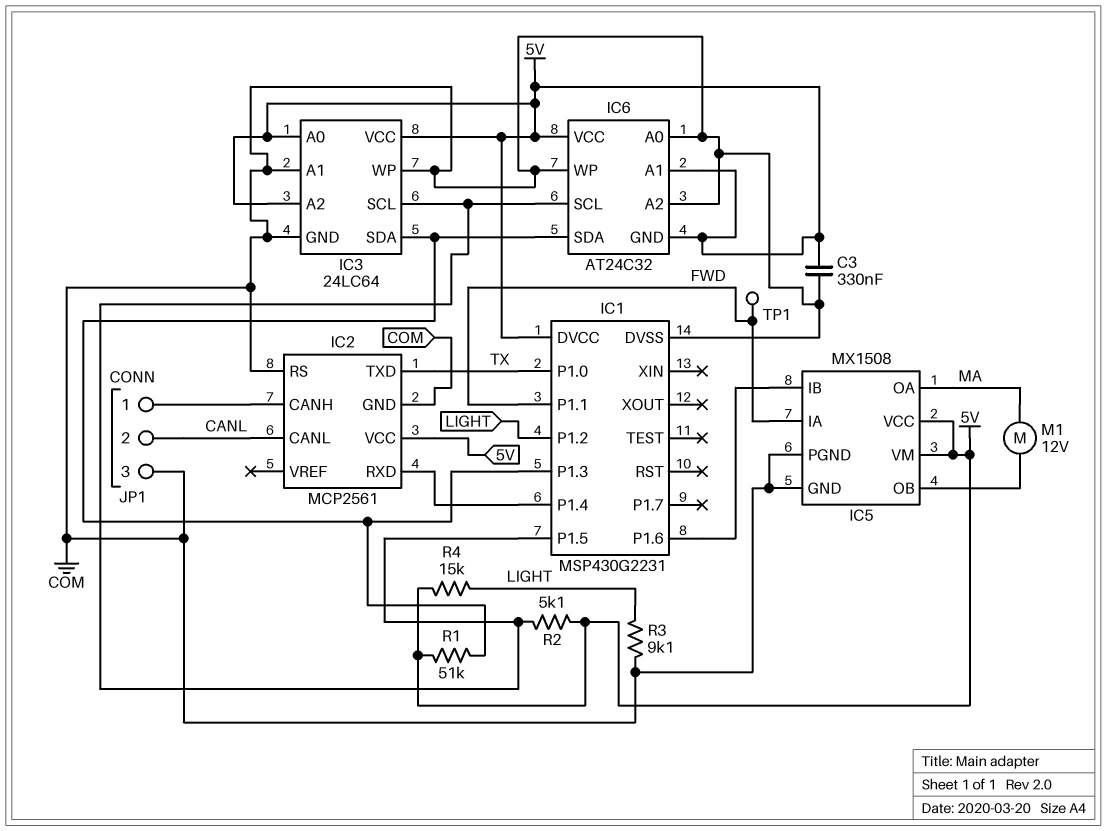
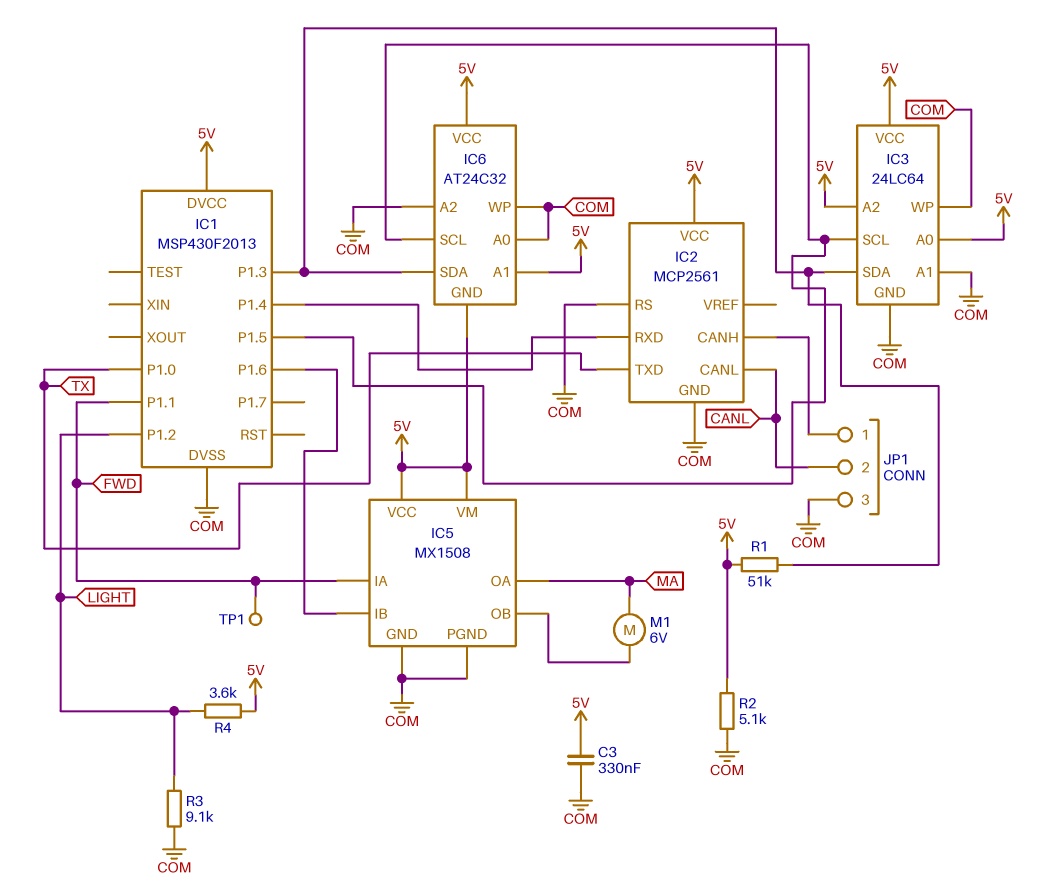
IC1: MSP430G2231 -> MSP430F2013
M1: motor 12V (IC5/OB, MA) -> motor 6V (IC5/OB, MA)
R2: 5.1k (5V, IC1/P1.5) -> 5.1k (5V, COM)
R4: 15k (5V, LIGHT) -> 3.6k (5V, LIGHT)

